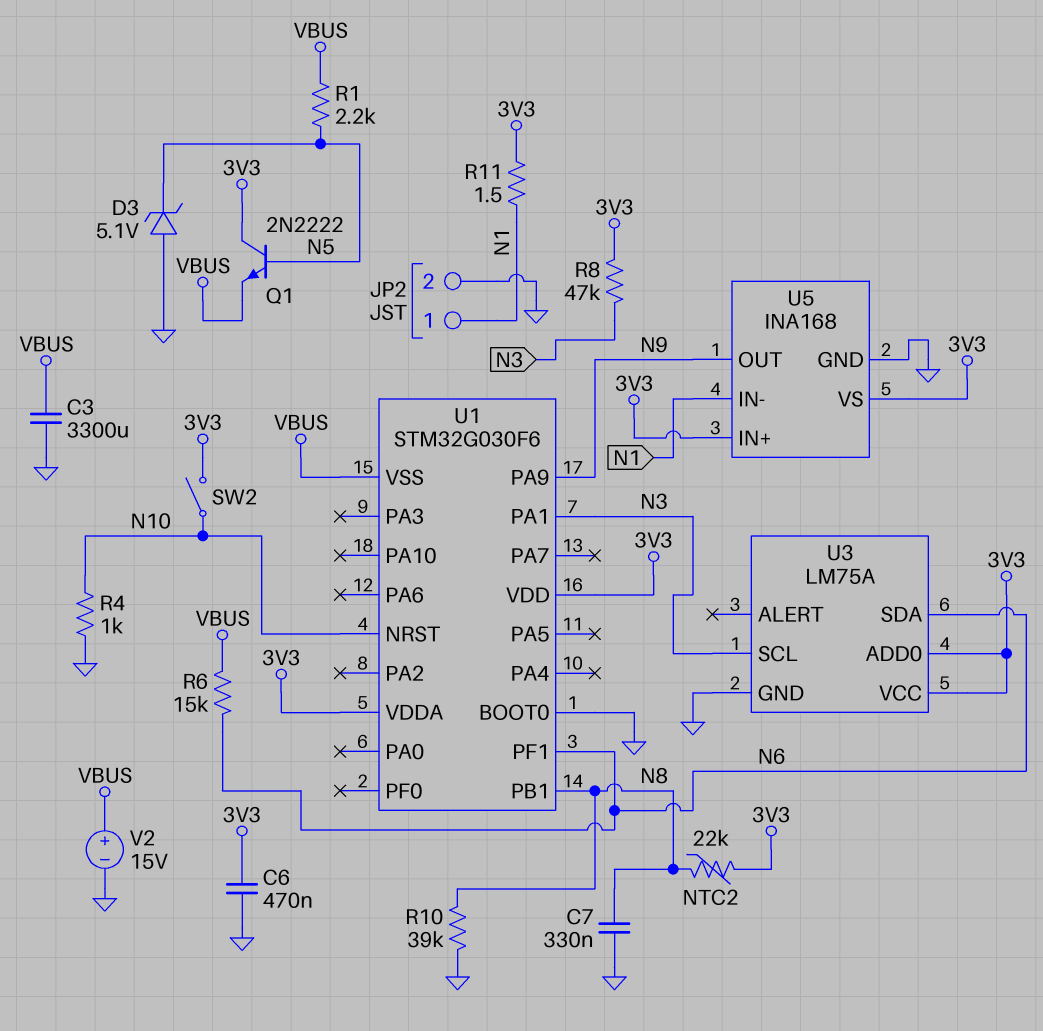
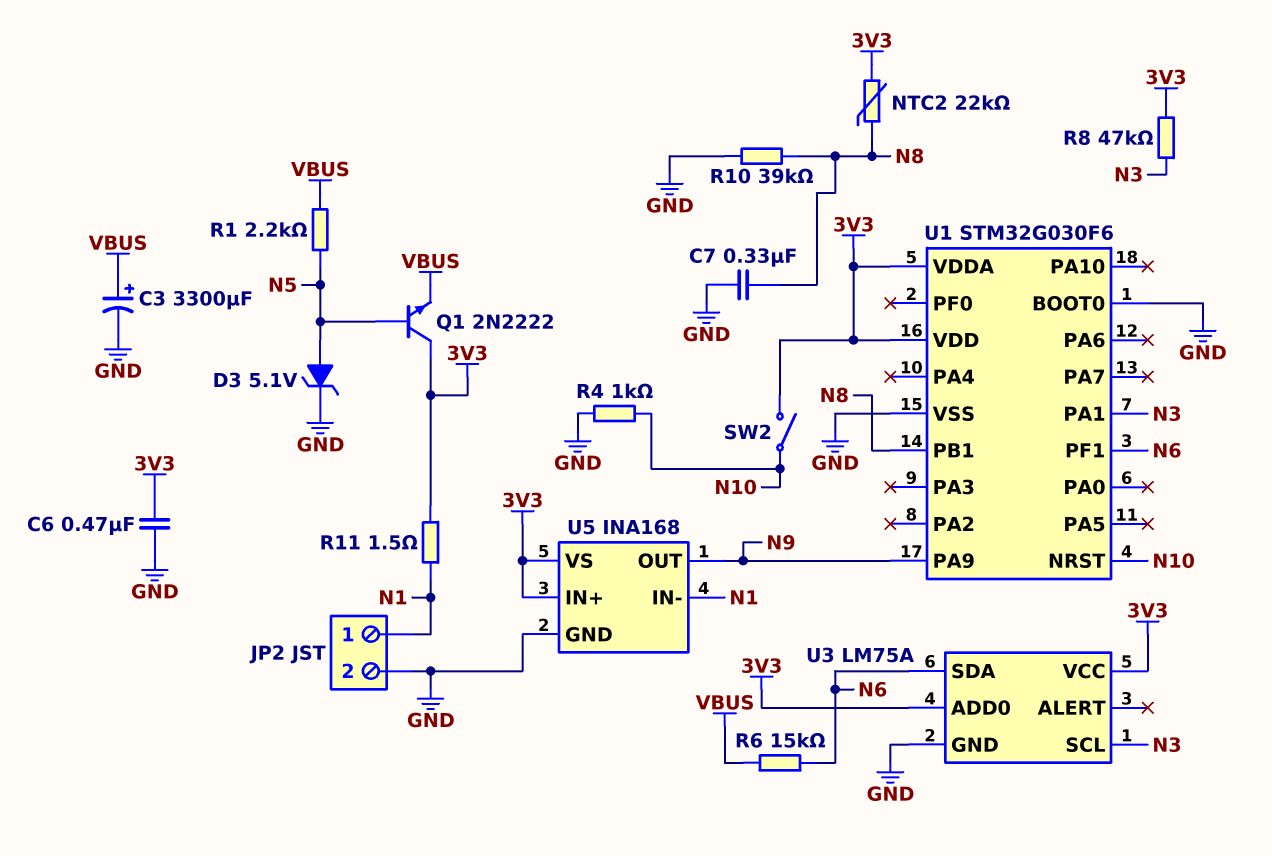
C3: 3300uF (GND, VBUS) -> 3300uF (plus VBUS, minus GND)
D3: zener 5.1V (A GND, K N5) -> zener 5.1V (A N5, K GND)
U1 pin VSS: VBUS -> GND
V2: 15V (plus VBUS, minus GND) -> none

